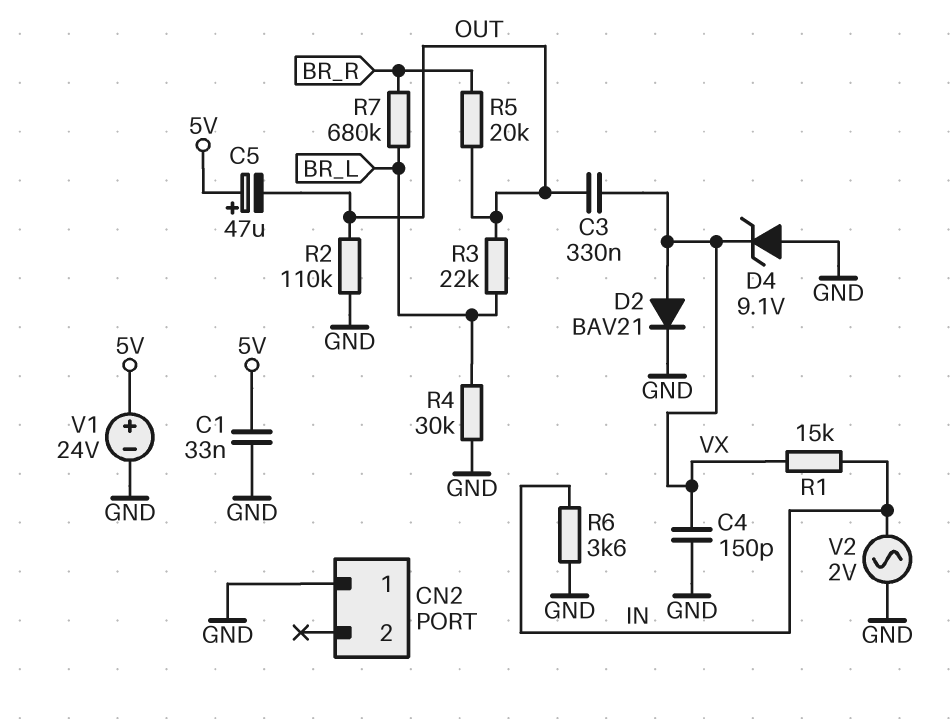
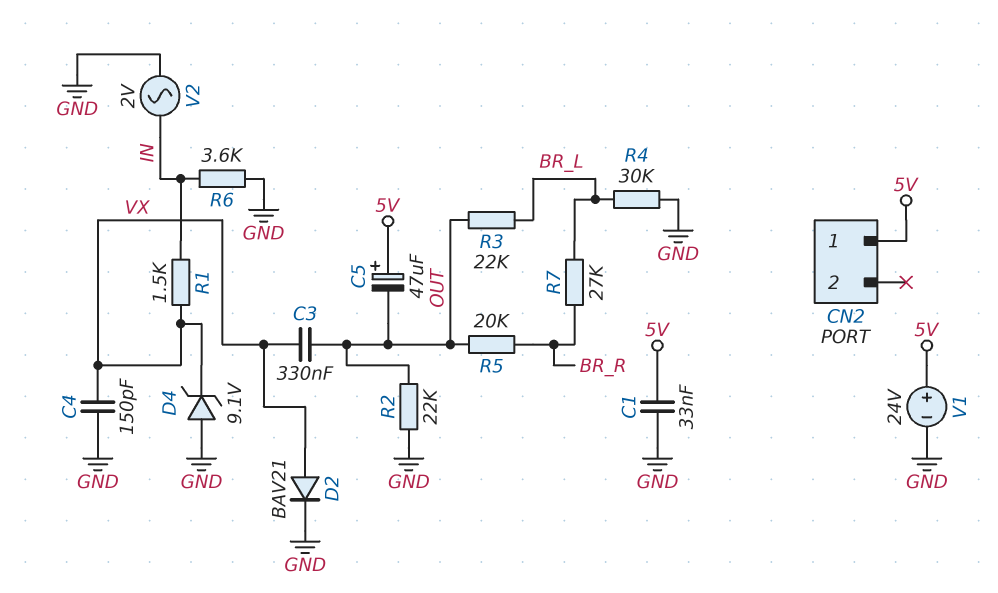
CN2 pin 1: GND -> 5V
R1: 15k (IN, VX) -> 1.5k (IN, VX)
R2: 110k (GND, OUT) -> 22k (GND, OUT)
R7: 680k (BR_L, BR_R) -> 27k (BR_L, BR_R)

